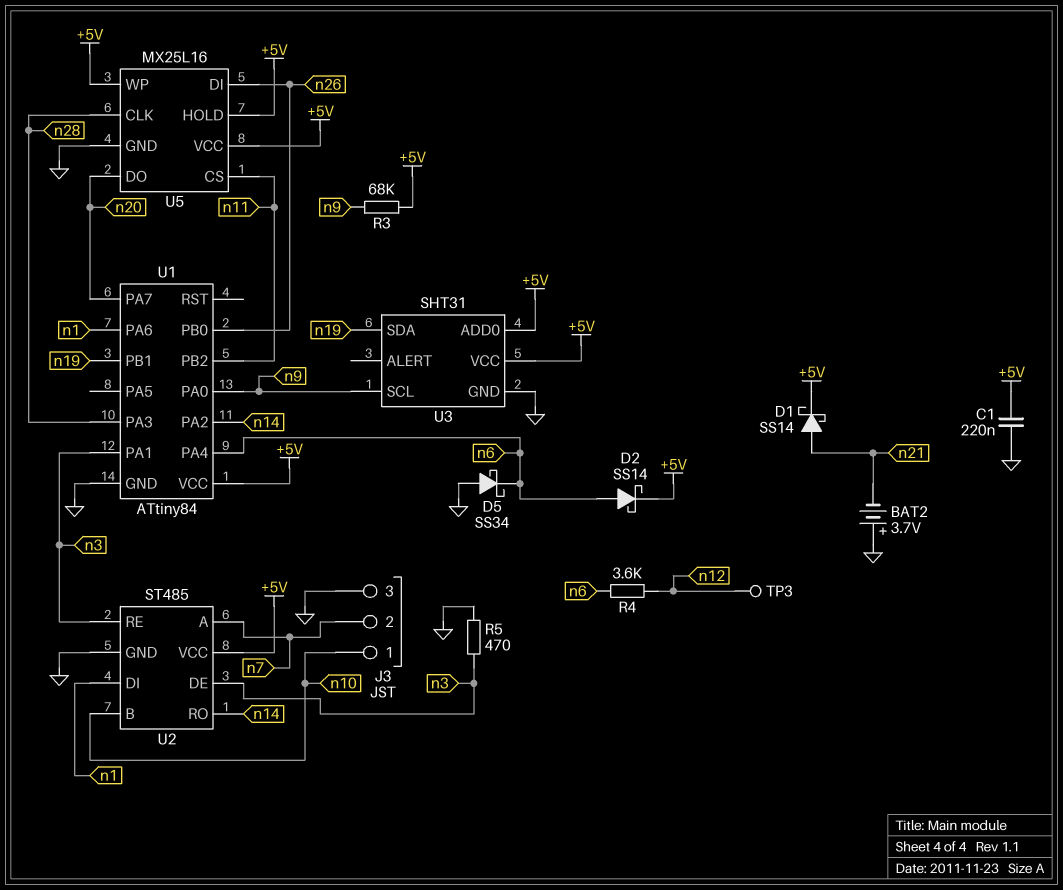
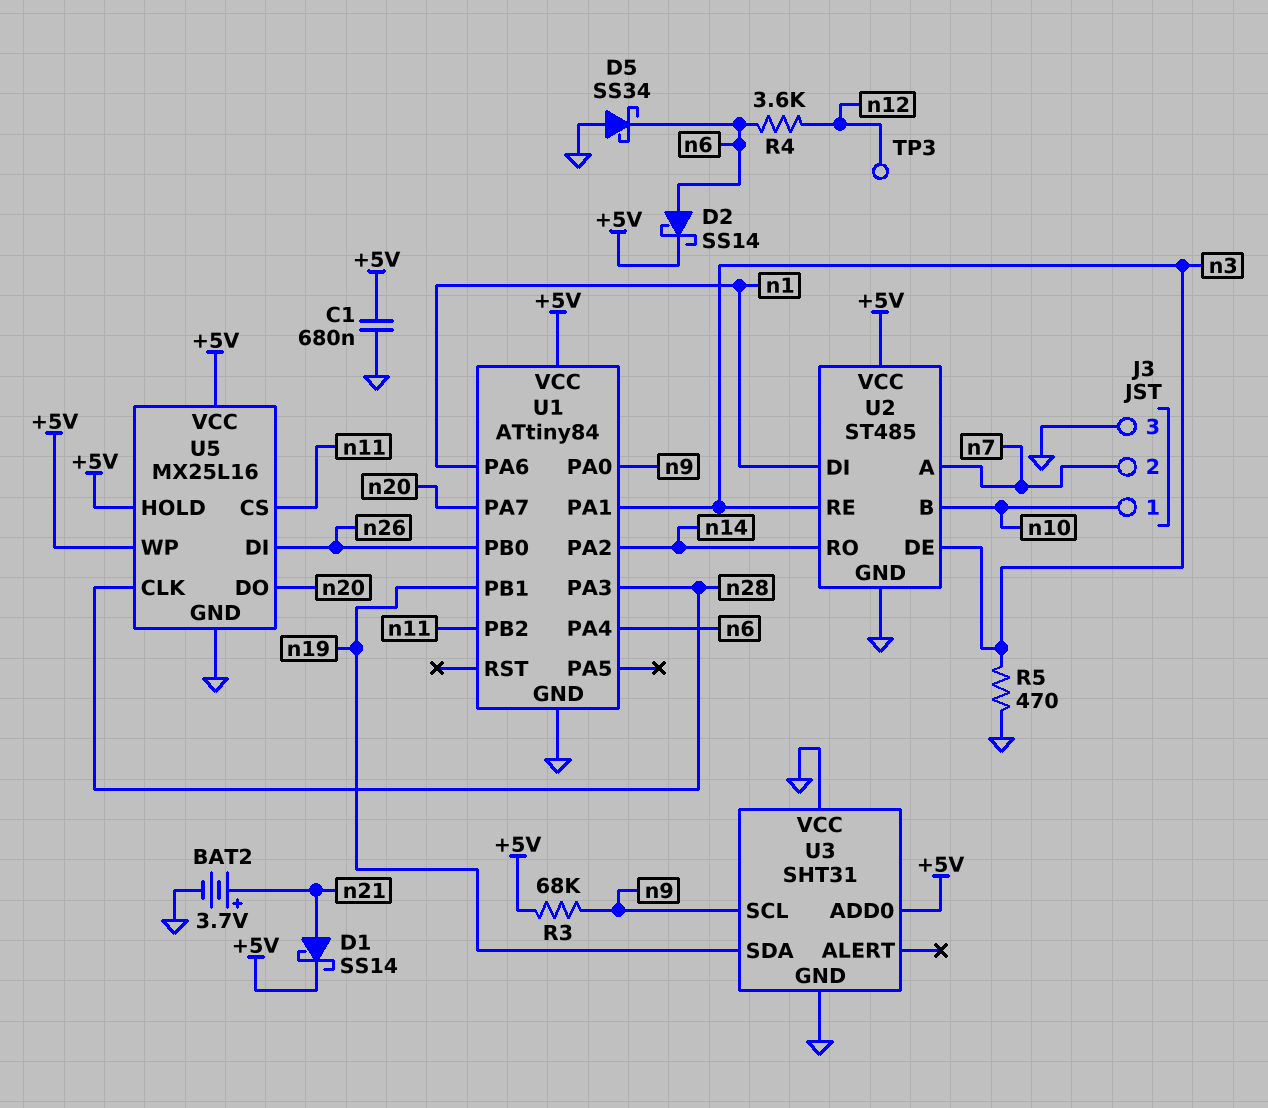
BAT2: 3.7V (plus GND, minus n21) -> 3.7V (plus n21, minus GND)
C1: 220nF (+5V, GND) -> 680nF (+5V, GND)
U3 pin VCC: +5V -> GND

